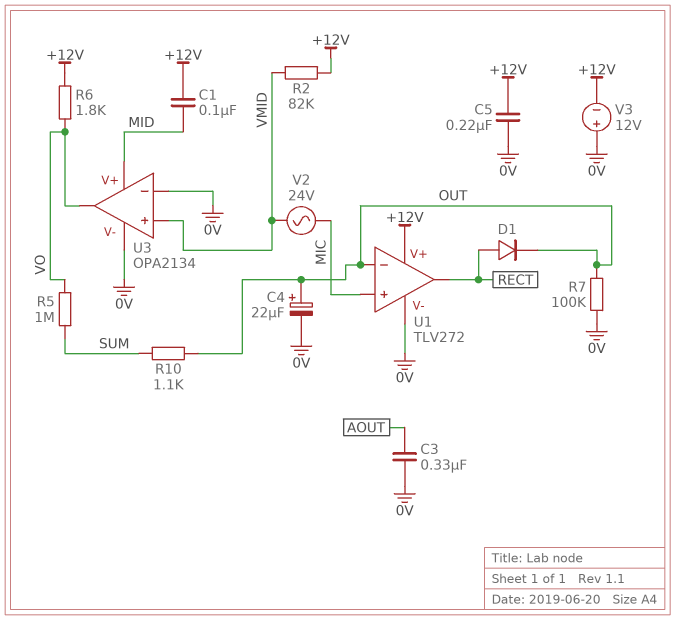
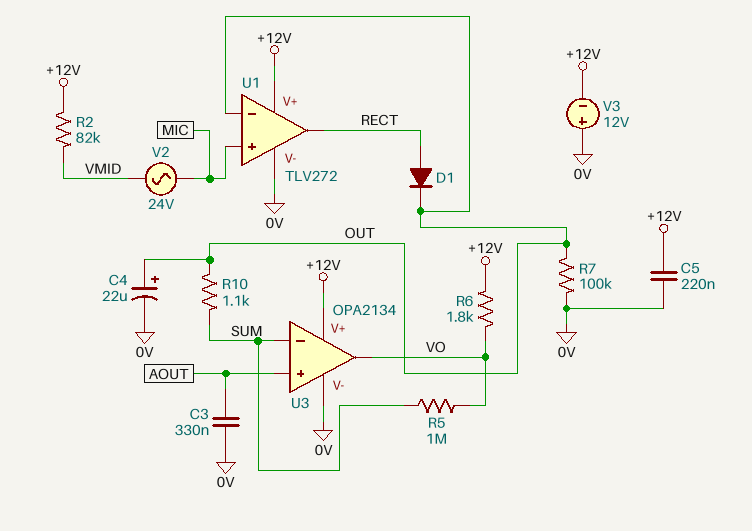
C1: 100nF (+12V, MID) -> none
U3 pin V+: MID -> +12V
U3 pin in+: VMID -> AOUT
U3 pin in-: 0V -> SUM

